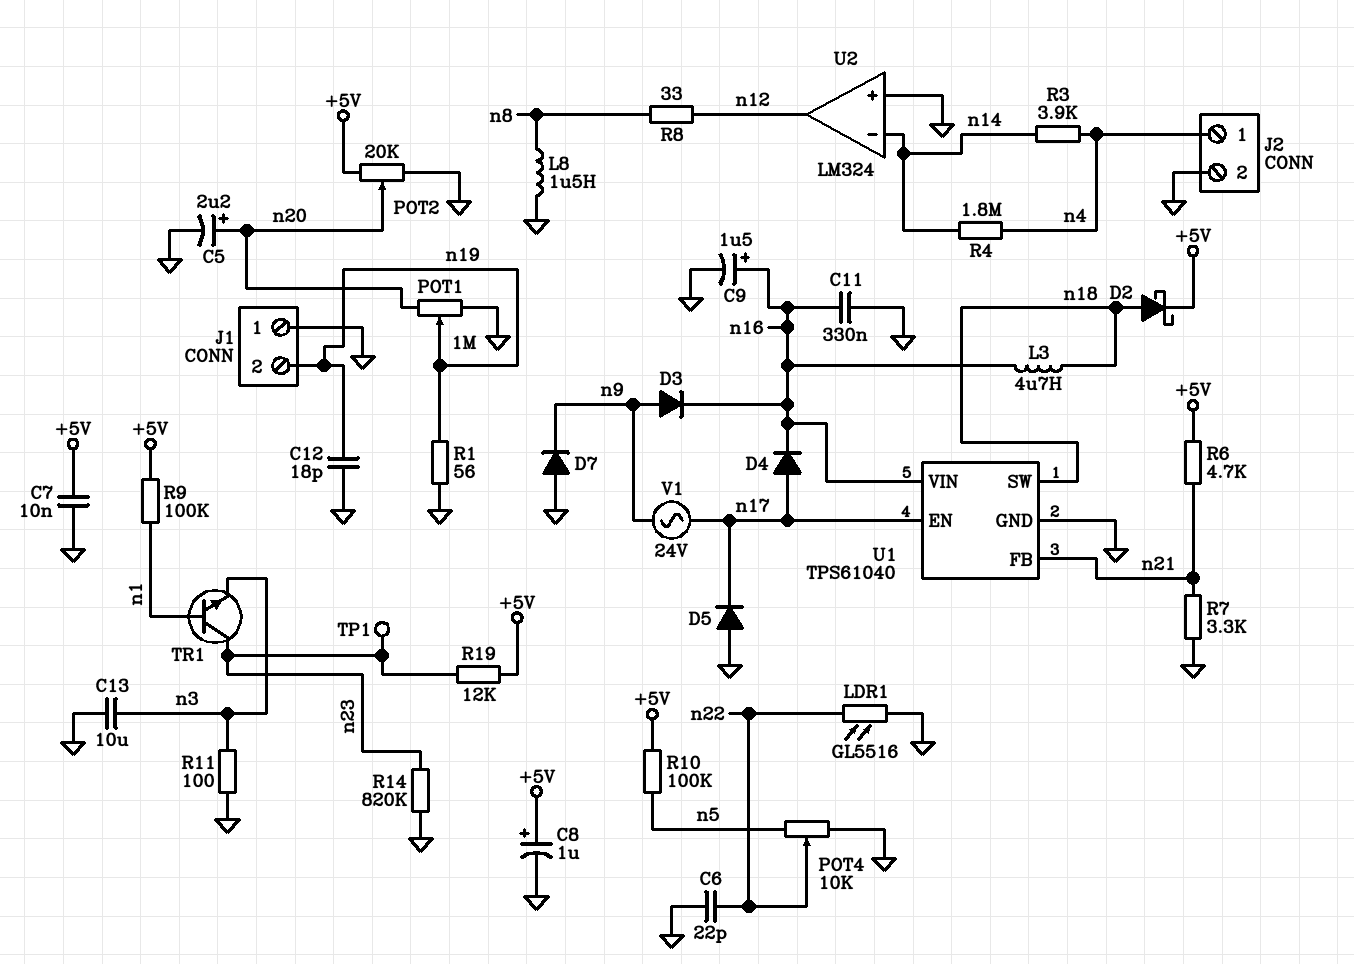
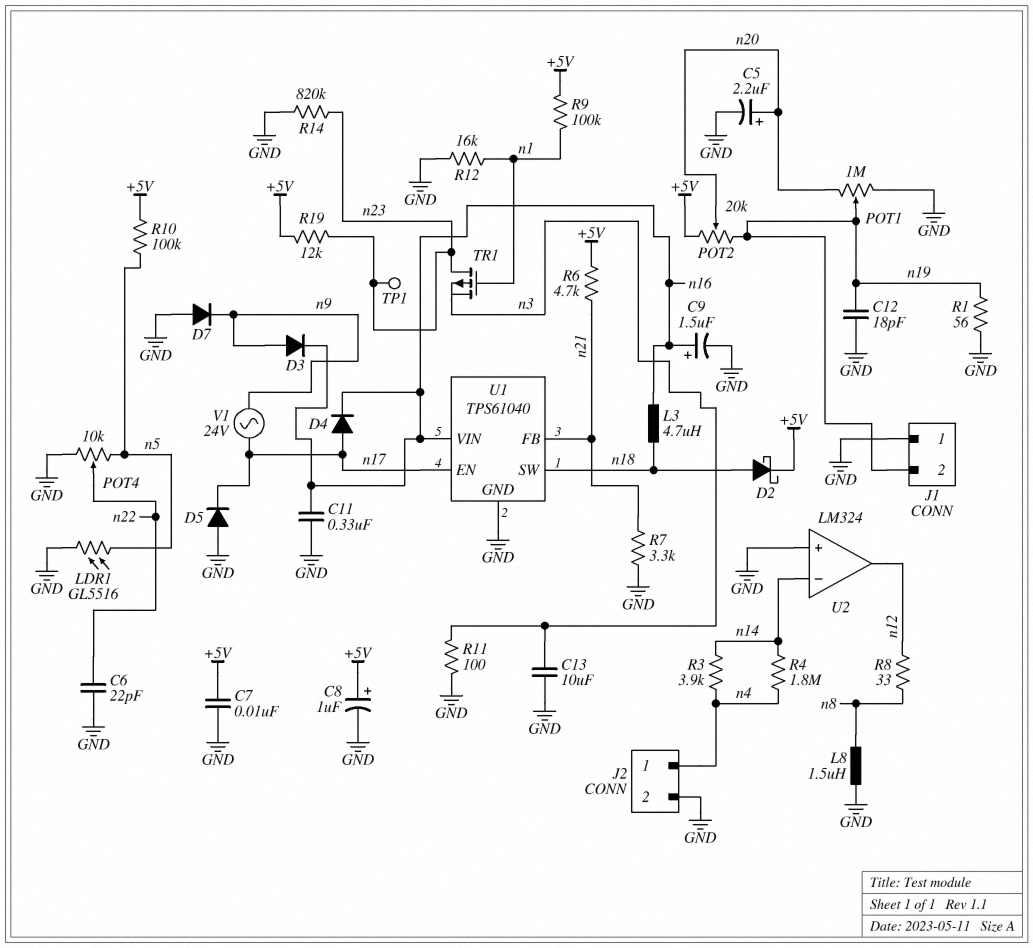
LDR1: GL5516 (GND, n22) -> GL5516 (GND, n5)
POT2: 20k (+5V, GND, wiper n20) -> 20k (+5V, n19, wiper n20)
R12: none -> 16k (GND, n1)
TR1: NPN (B n1, C n23, E n3) -> PMOS (G n1, D n23, S n3)

